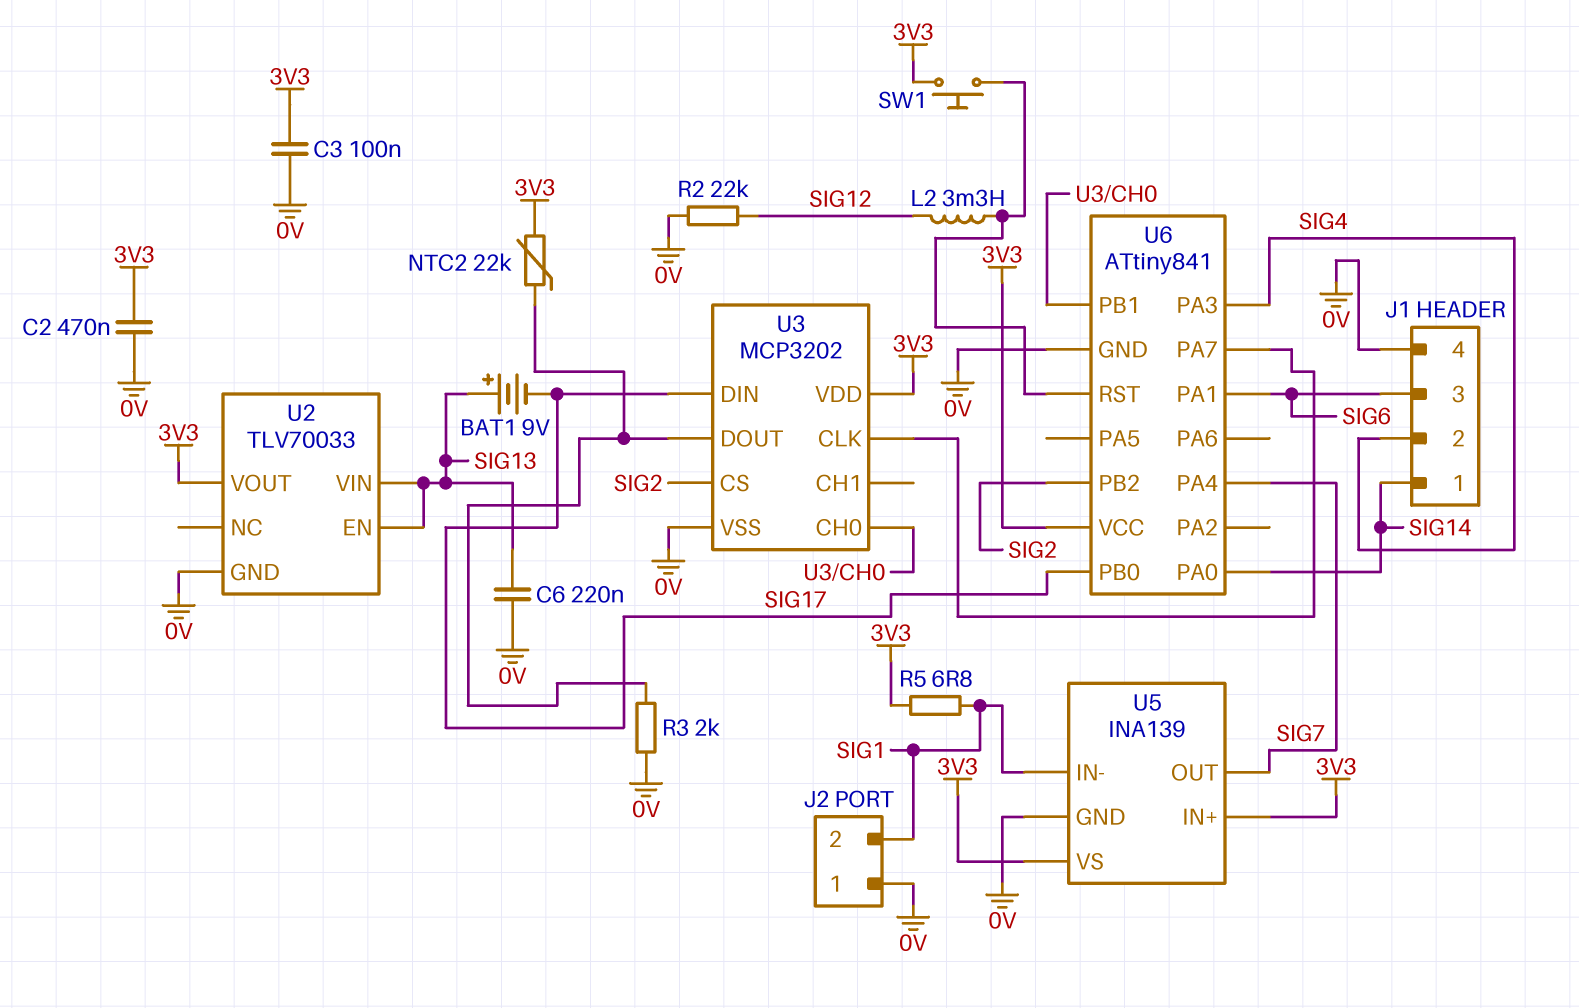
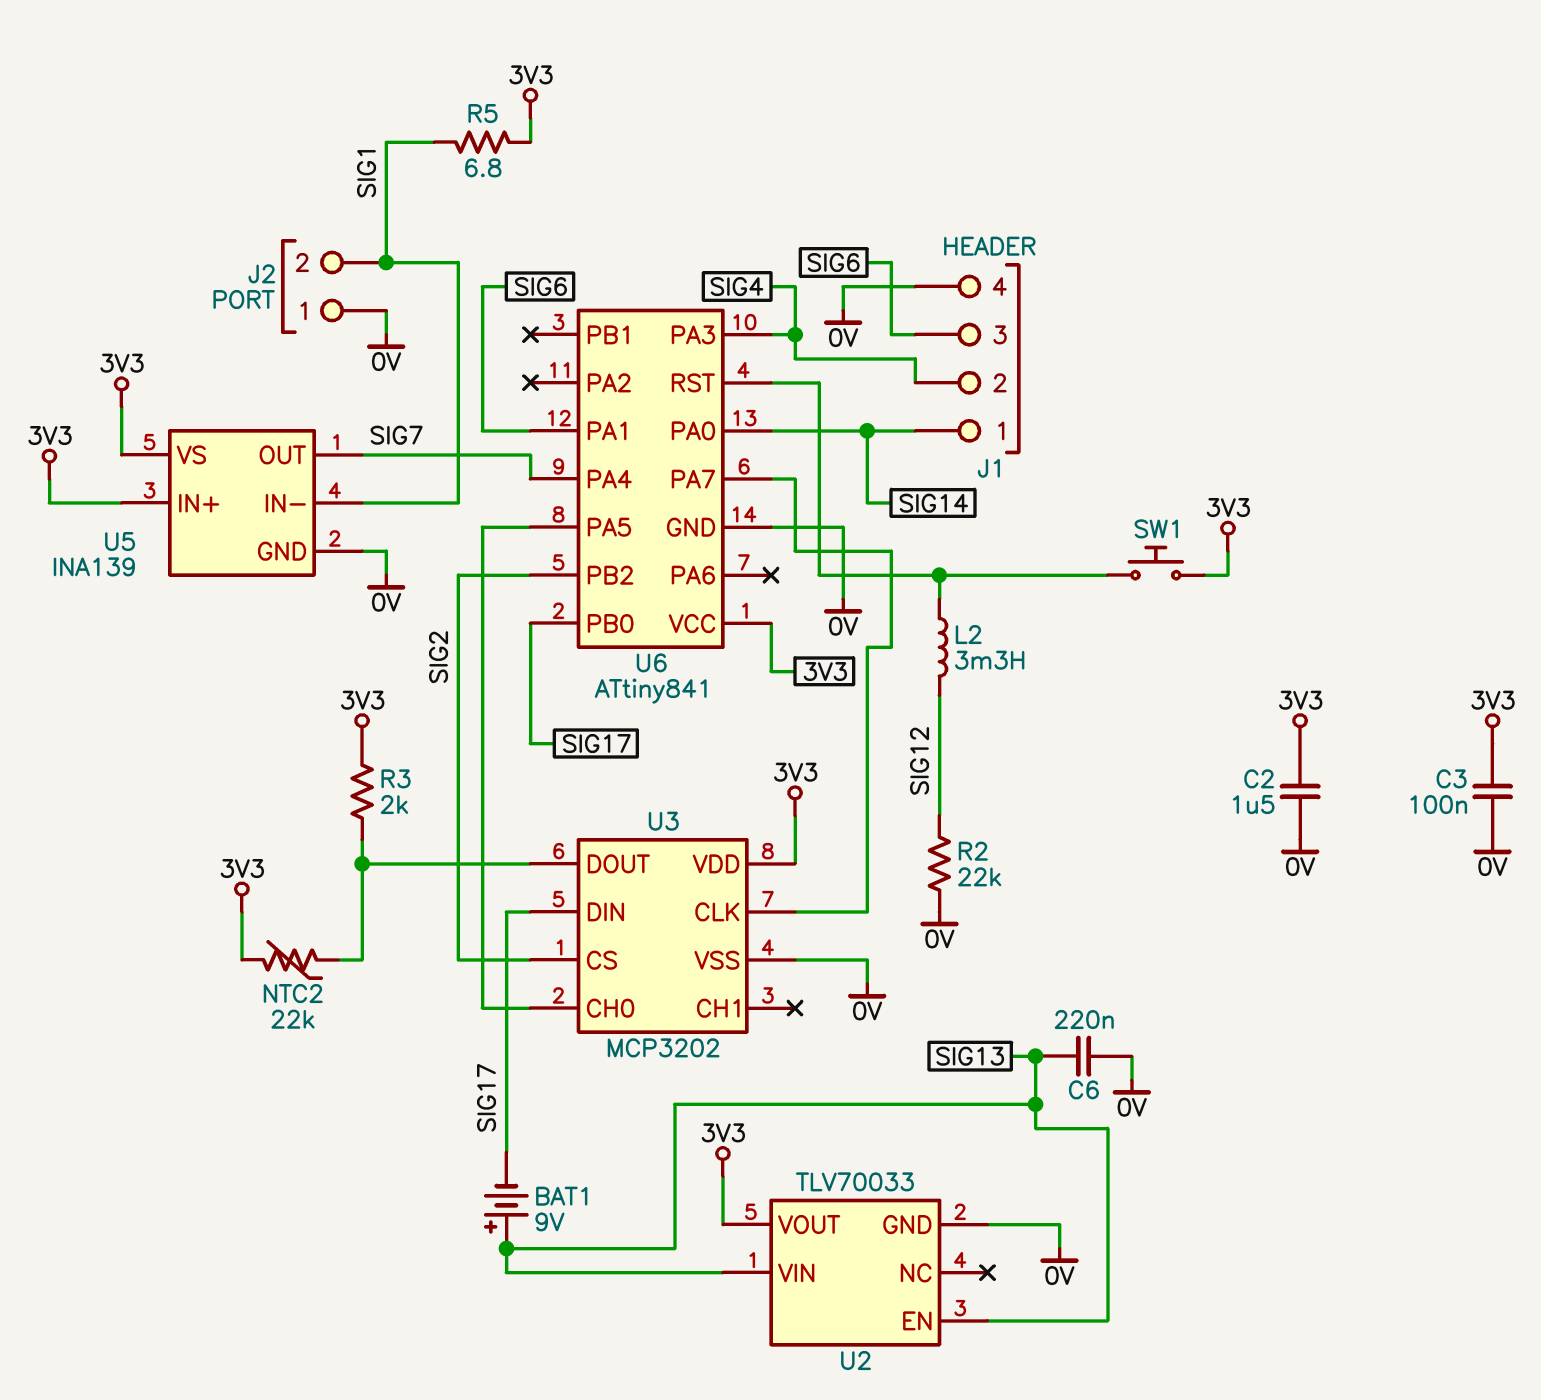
C2: 470nF (0V, 3V3) -> 1.5uF (0V, 3V3)
R3: 2k (0V, U3/DOUT) -> 2k (3V3, U3/DOUT)
U6 pin PA5: none -> U3/CH0
U6 pin PB1: U3/CH0 -> none

